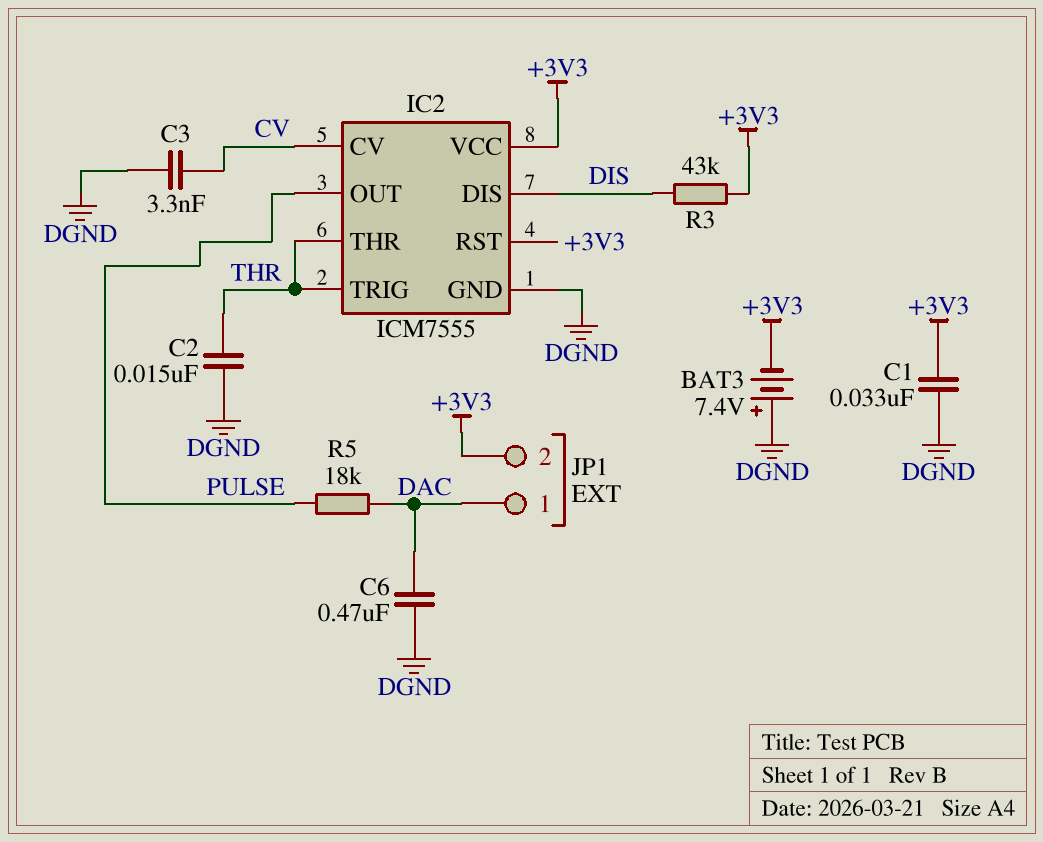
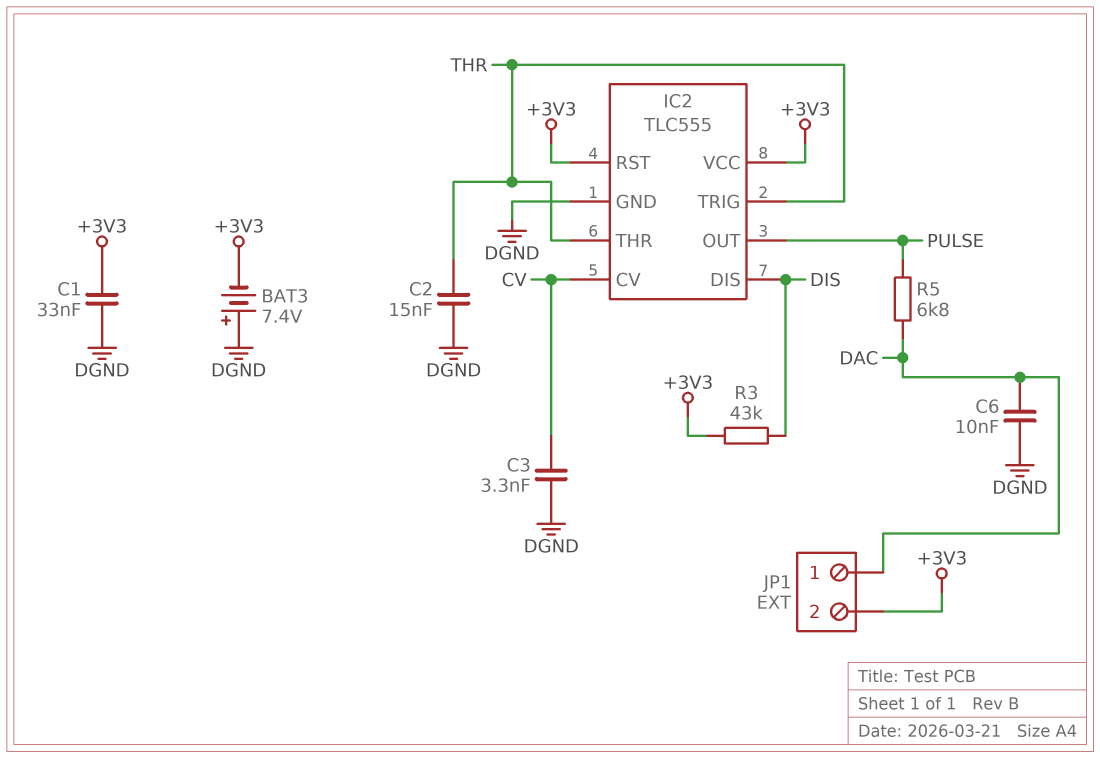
C6: 470nF (DAC, DGND) -> 10nF (DAC, DGND)
IC2: ICM7555 -> TLC555
R5: 18k (DAC, PULSE) -> 6.8k (DAC, PULSE)

